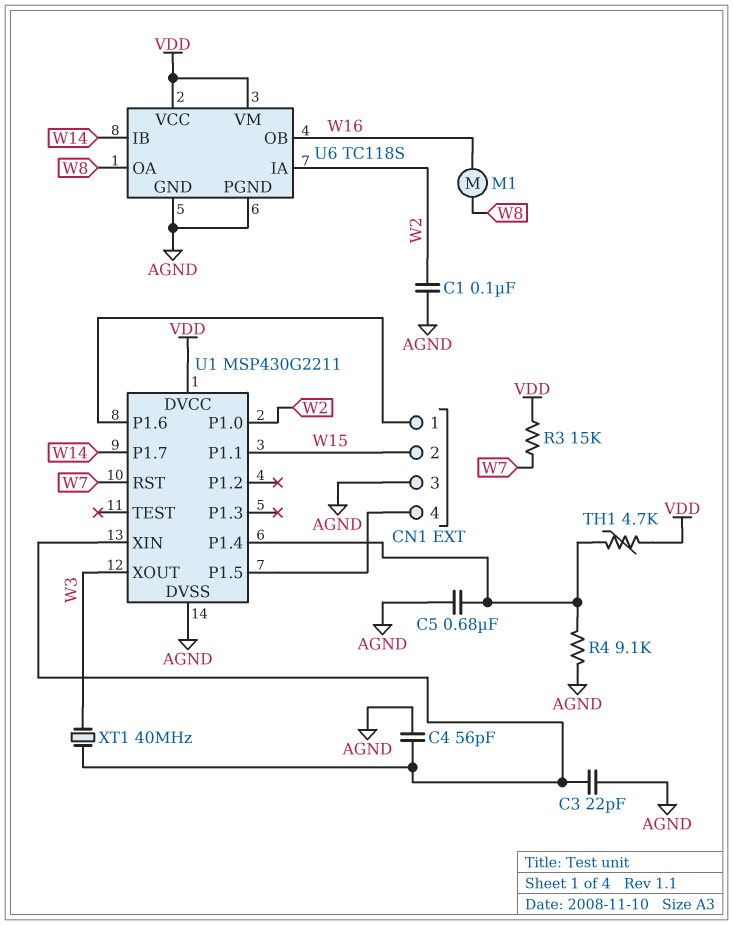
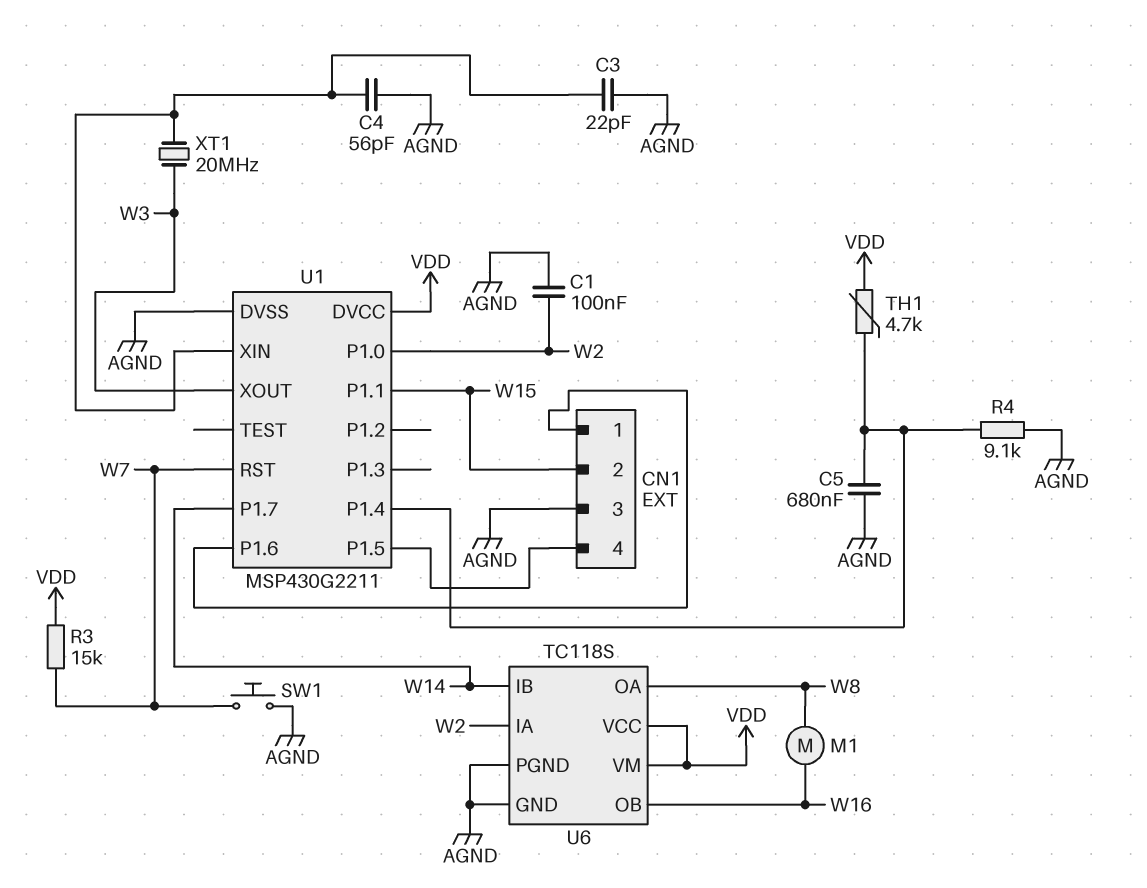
SW1: none -> button (AGND, W7)
XT1: 40MHz (U1/XIN, W3) -> 20MHz (U1/XIN, W3)

